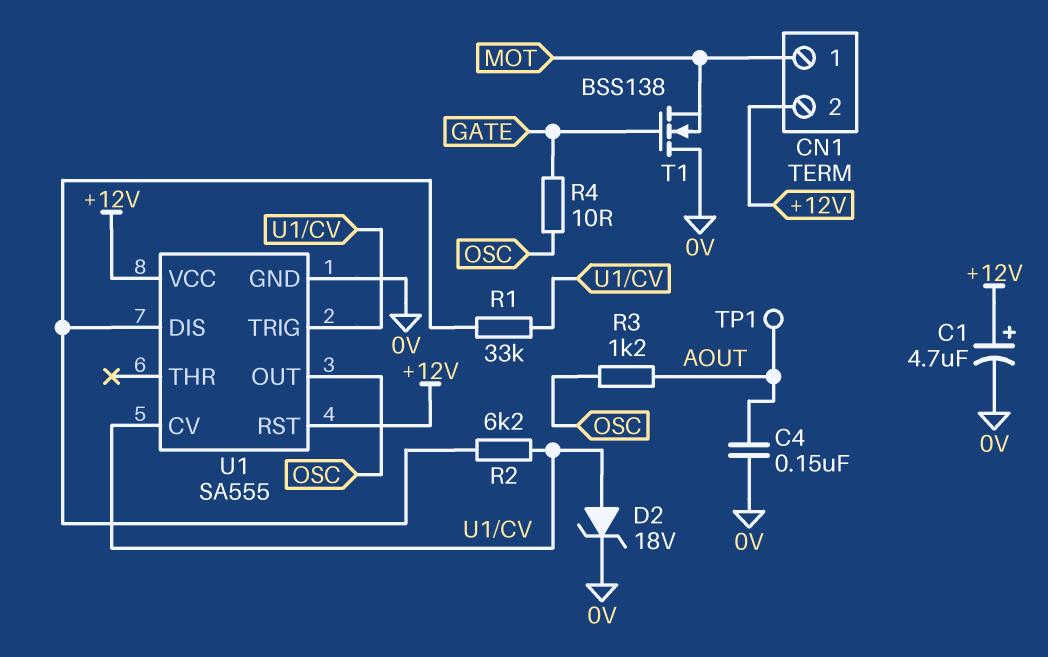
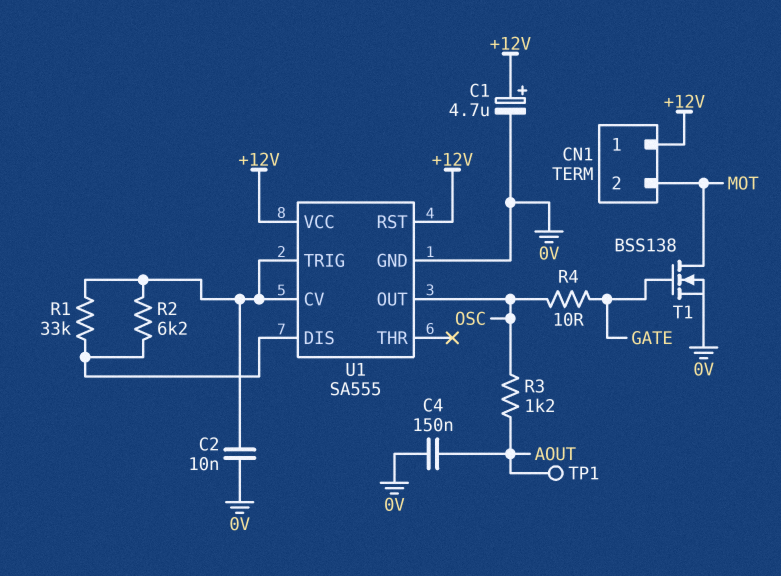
C2: none -> 10nF (0V, U1/CV)
CN1 pin 1: MOT -> +12V
CN1 pin 2: +12V -> MOT
D2: zener 18V (A U1/CV, K 0V) -> none
T1: NMOS BSS138 (G GATE, D 0V, S MOT) -> NMOS BSS138 (G GATE, D MOT, S 0V)

